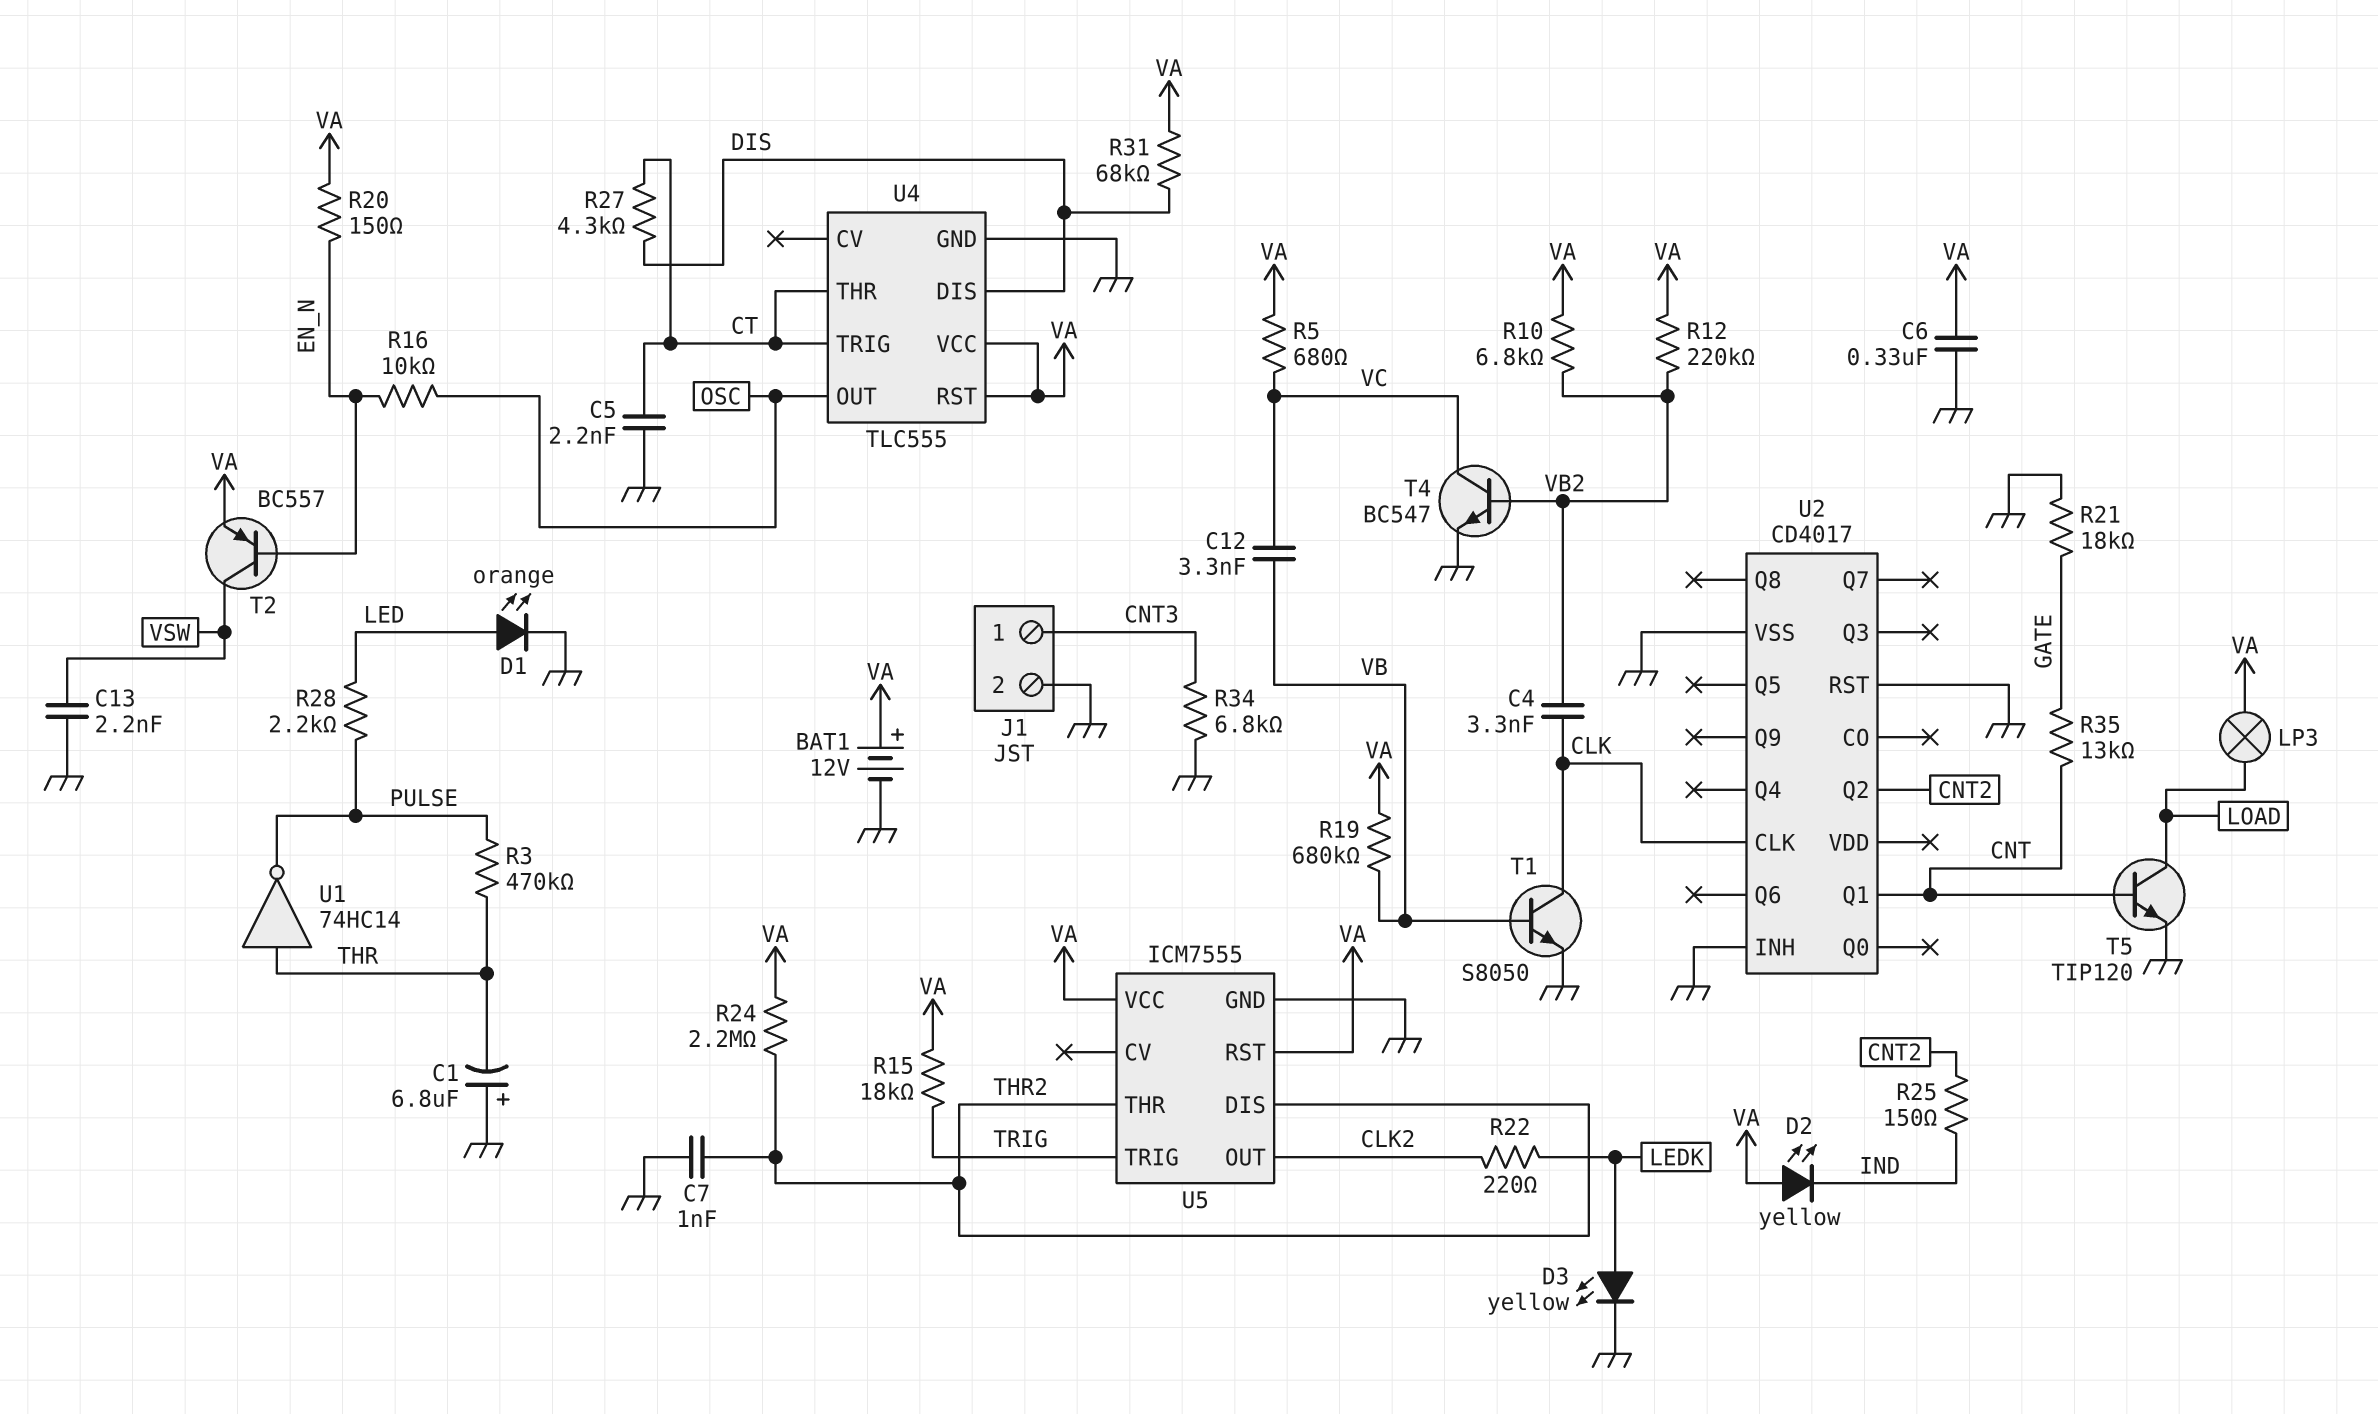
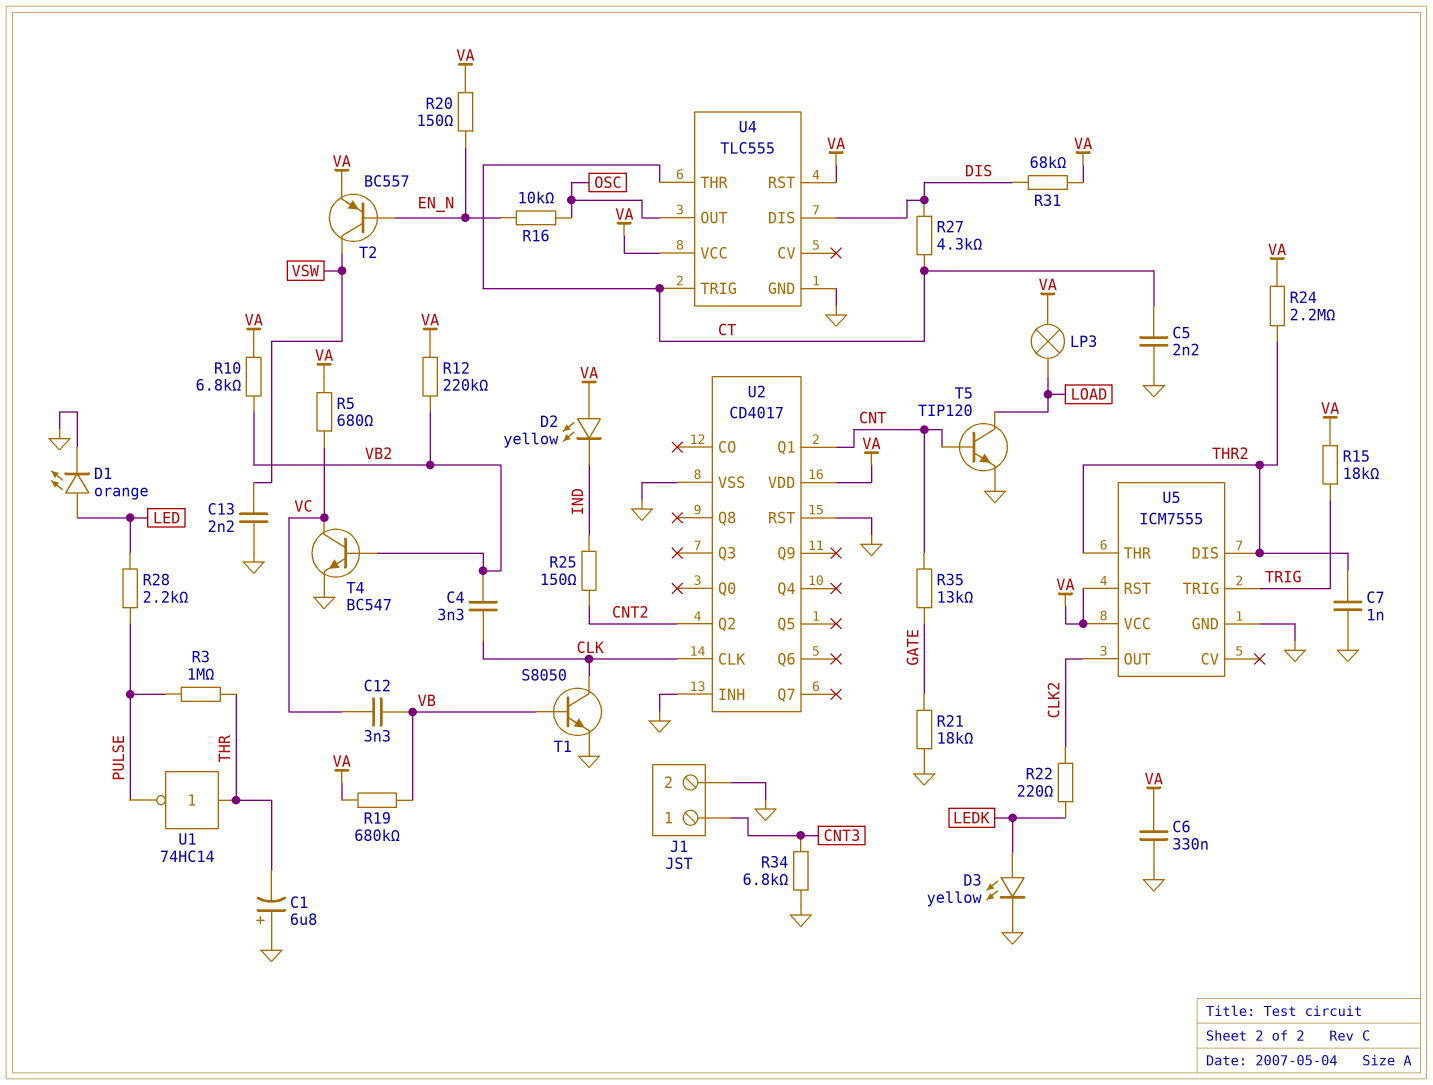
BAT1: 12V (plus VA, minus GND) -> none
R3: 470k (PULSE, THR) -> 1M (PULSE, THR)
U2 pin VDD: none -> VA

